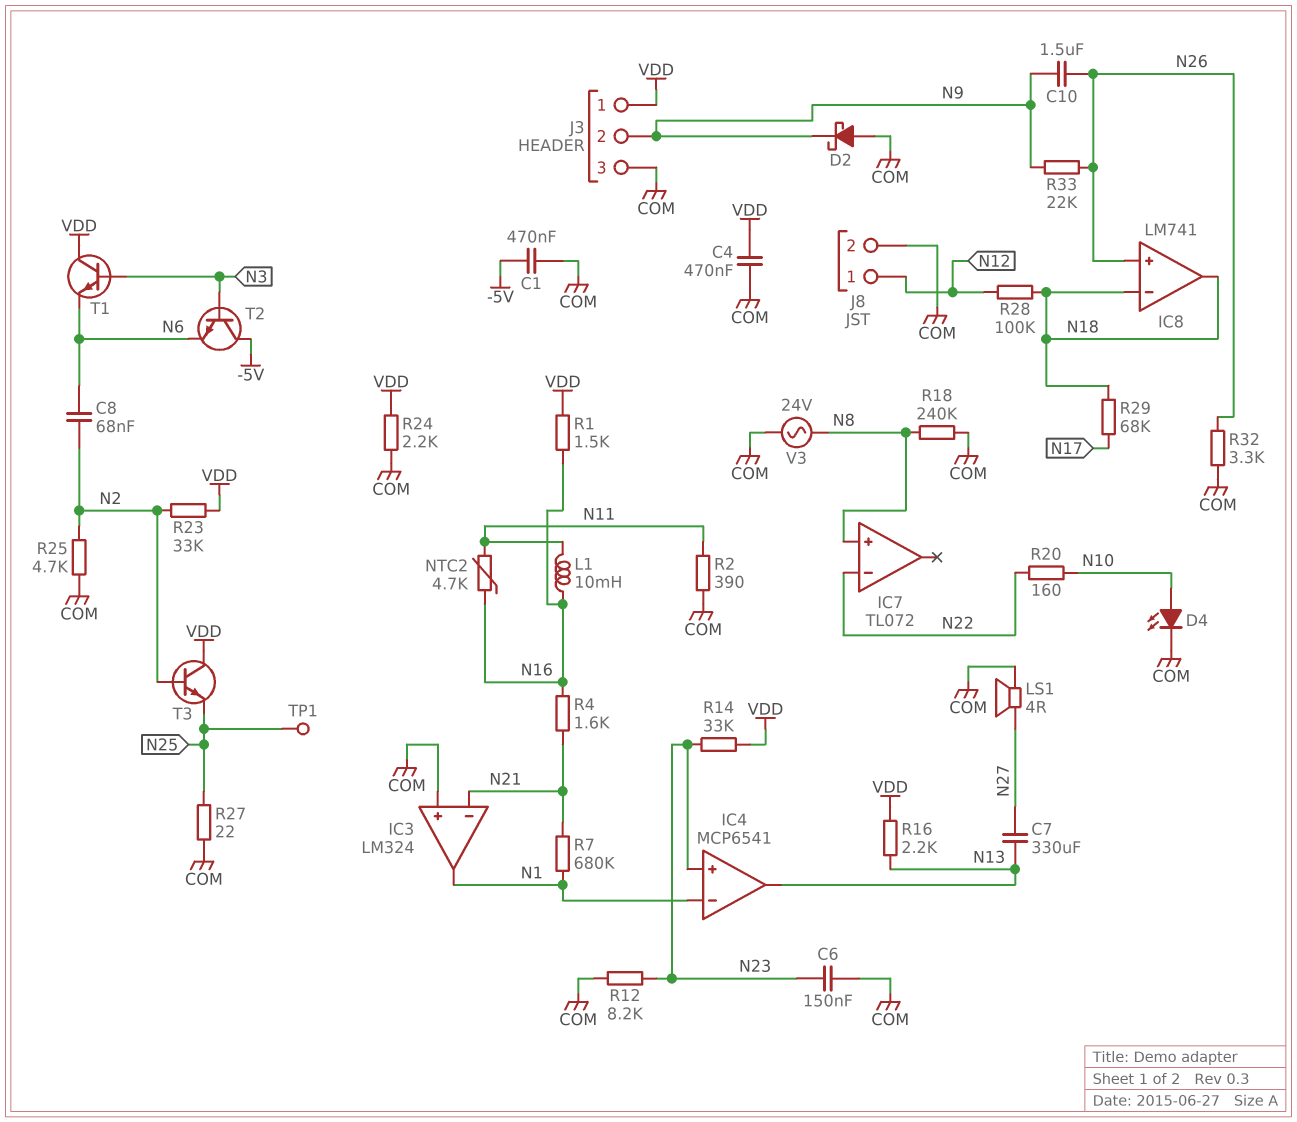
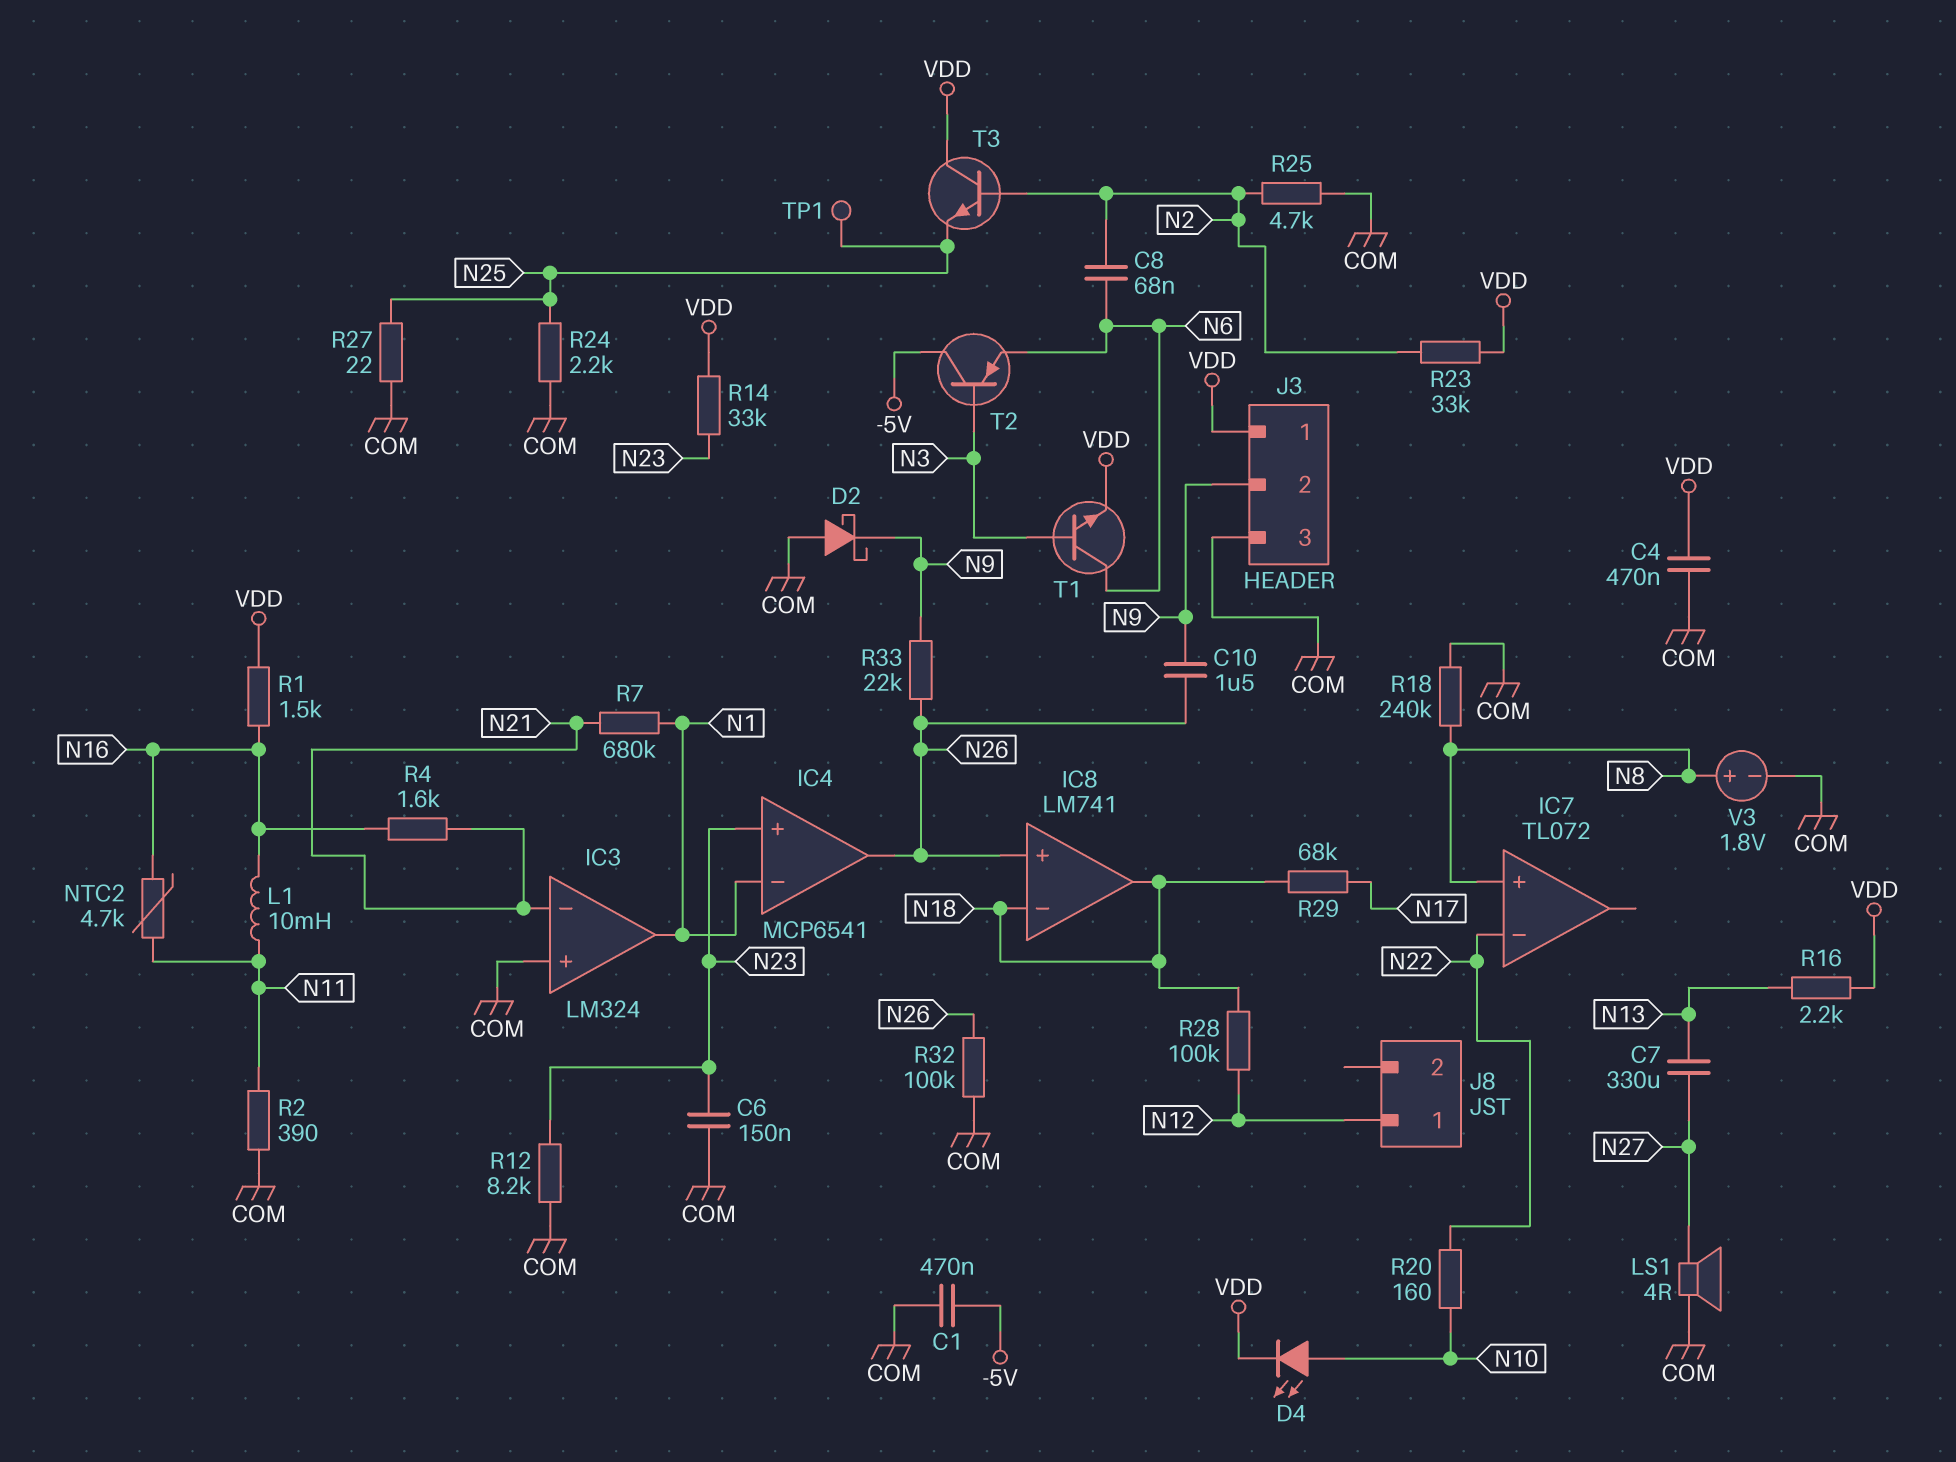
D4: LED (A N10, K COM) -> LED (A N10, K VDD)
IC4 pin out: N13 -> N26
J8 pin 2: COM -> none
R24: 2.2k (COM, VDD) -> 2.2k (COM, N25)
R32: 3.3k (COM, N26) -> 100k (COM, N26)
T1: NPN (B N3, C VDD, E N6) -> NPN (B N3, C N6, E VDD)
T2: NPN (B N3, C -5V, E N6) -> PNP (B N3, C -5V, E N6)
V3: AC 24V (COM, N8) -> 1.8V (plus N8, minus COM)

